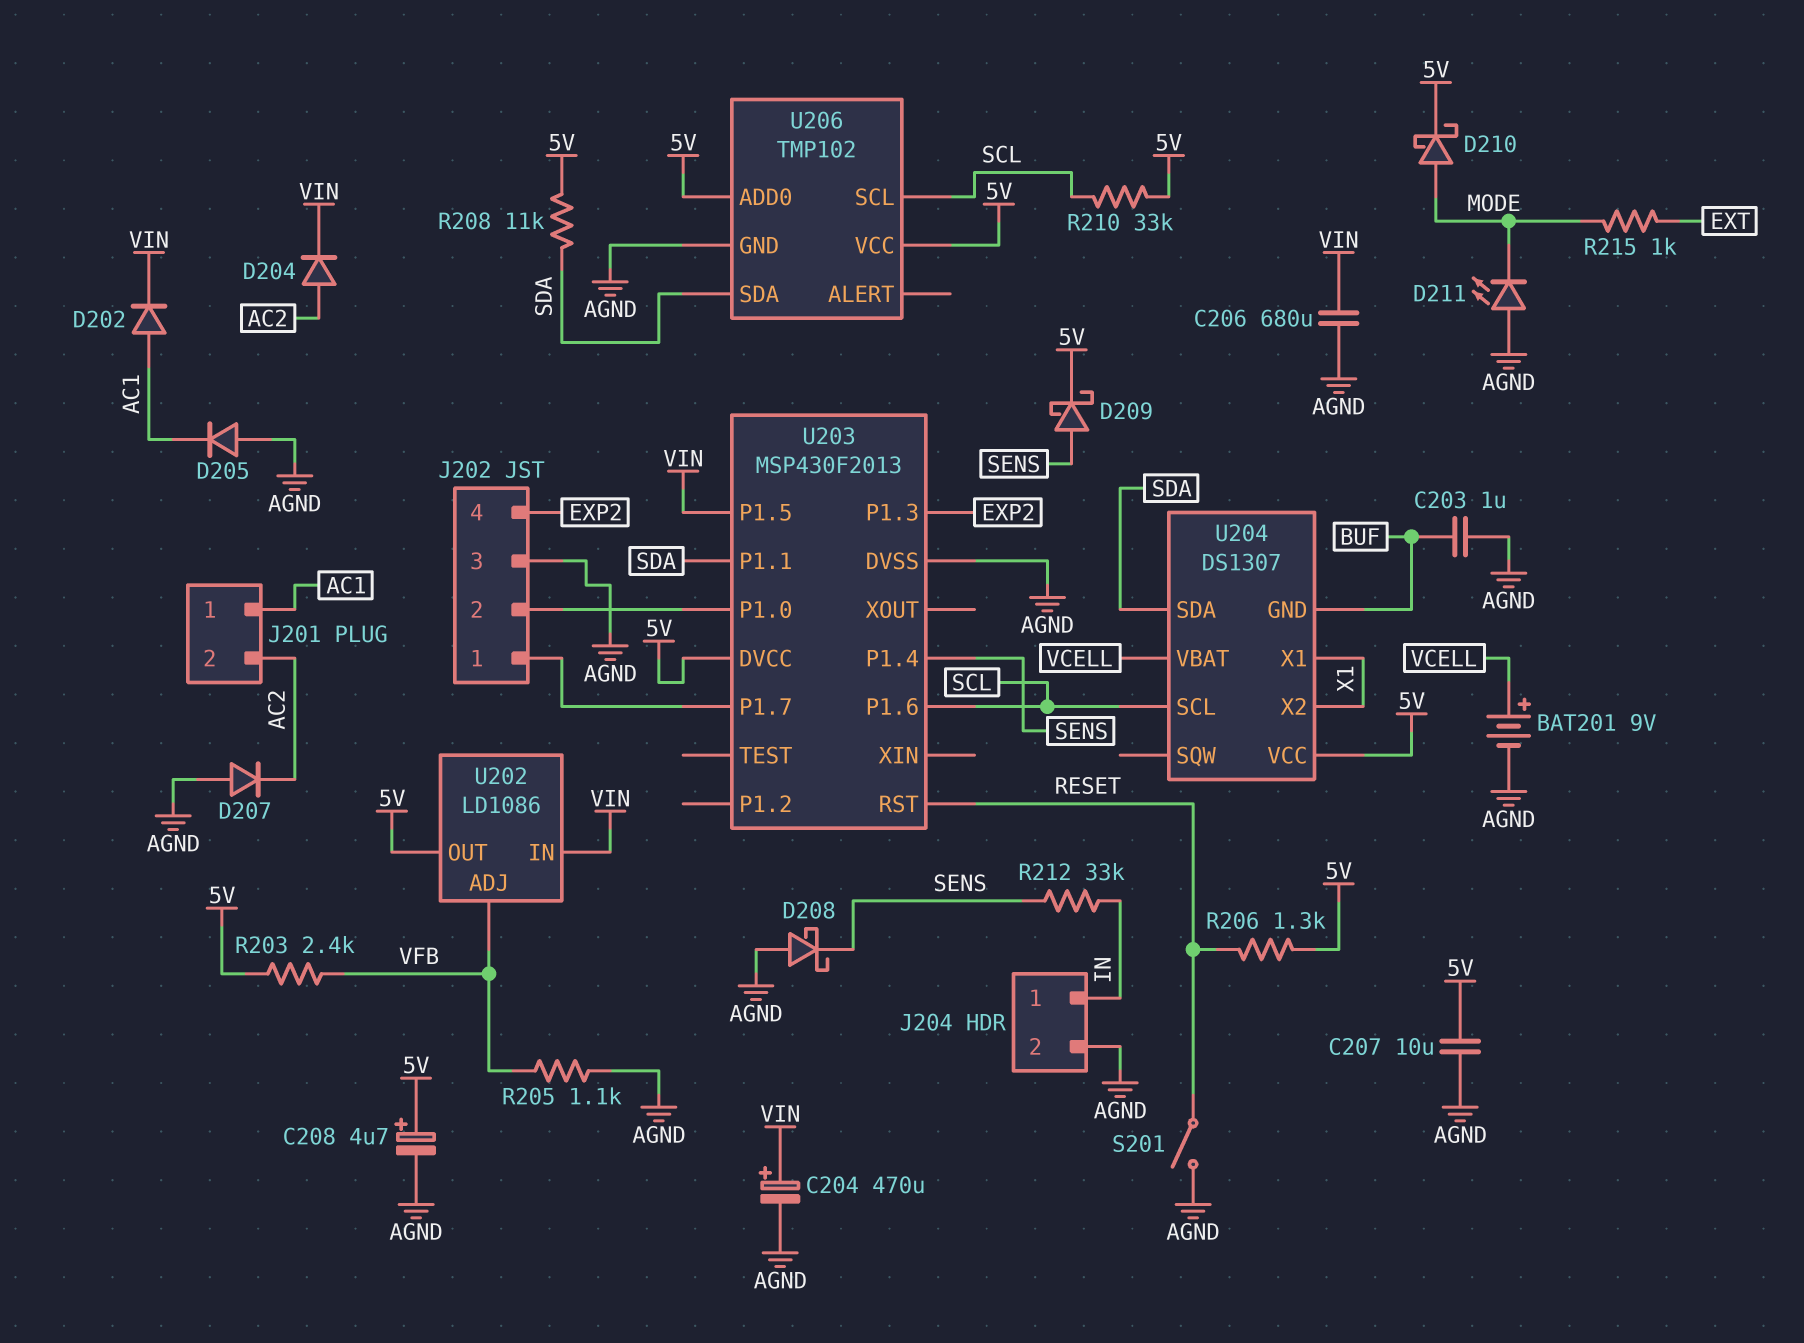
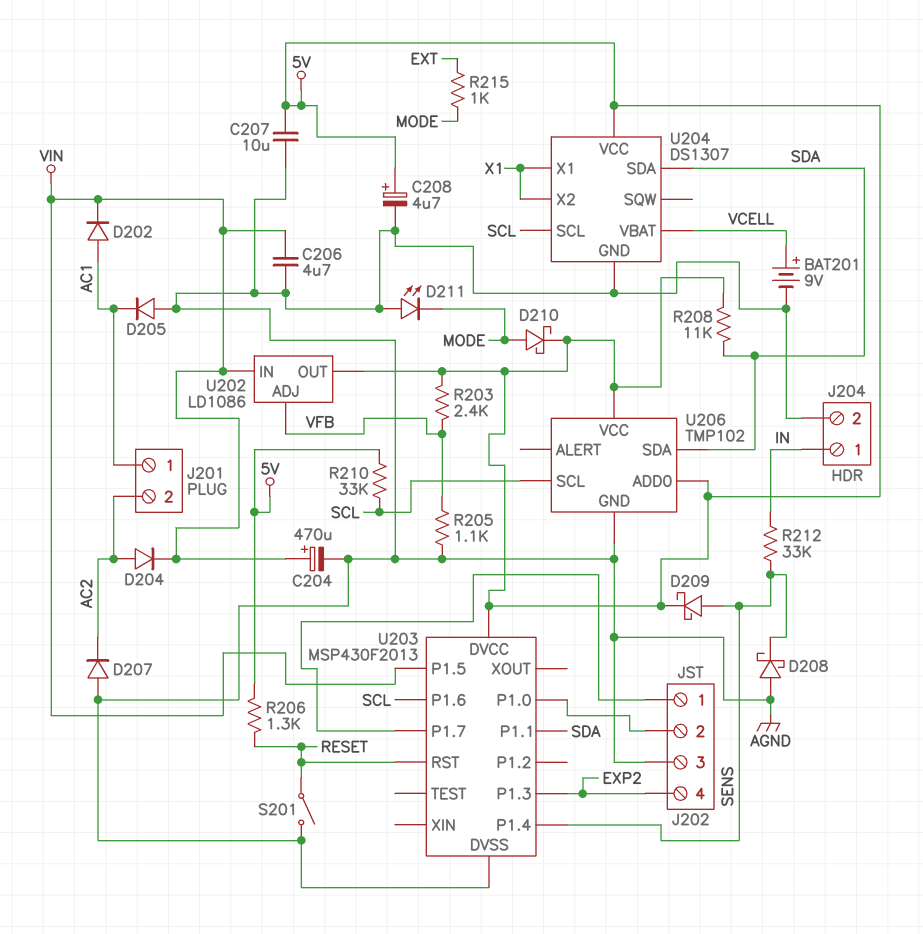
C203: 1uF (AGND, BUF) -> none
C206: 680uF (AGND, VIN) -> 4.7uF (AGND, VIN)
U204 pin GND: BUF -> AGND

